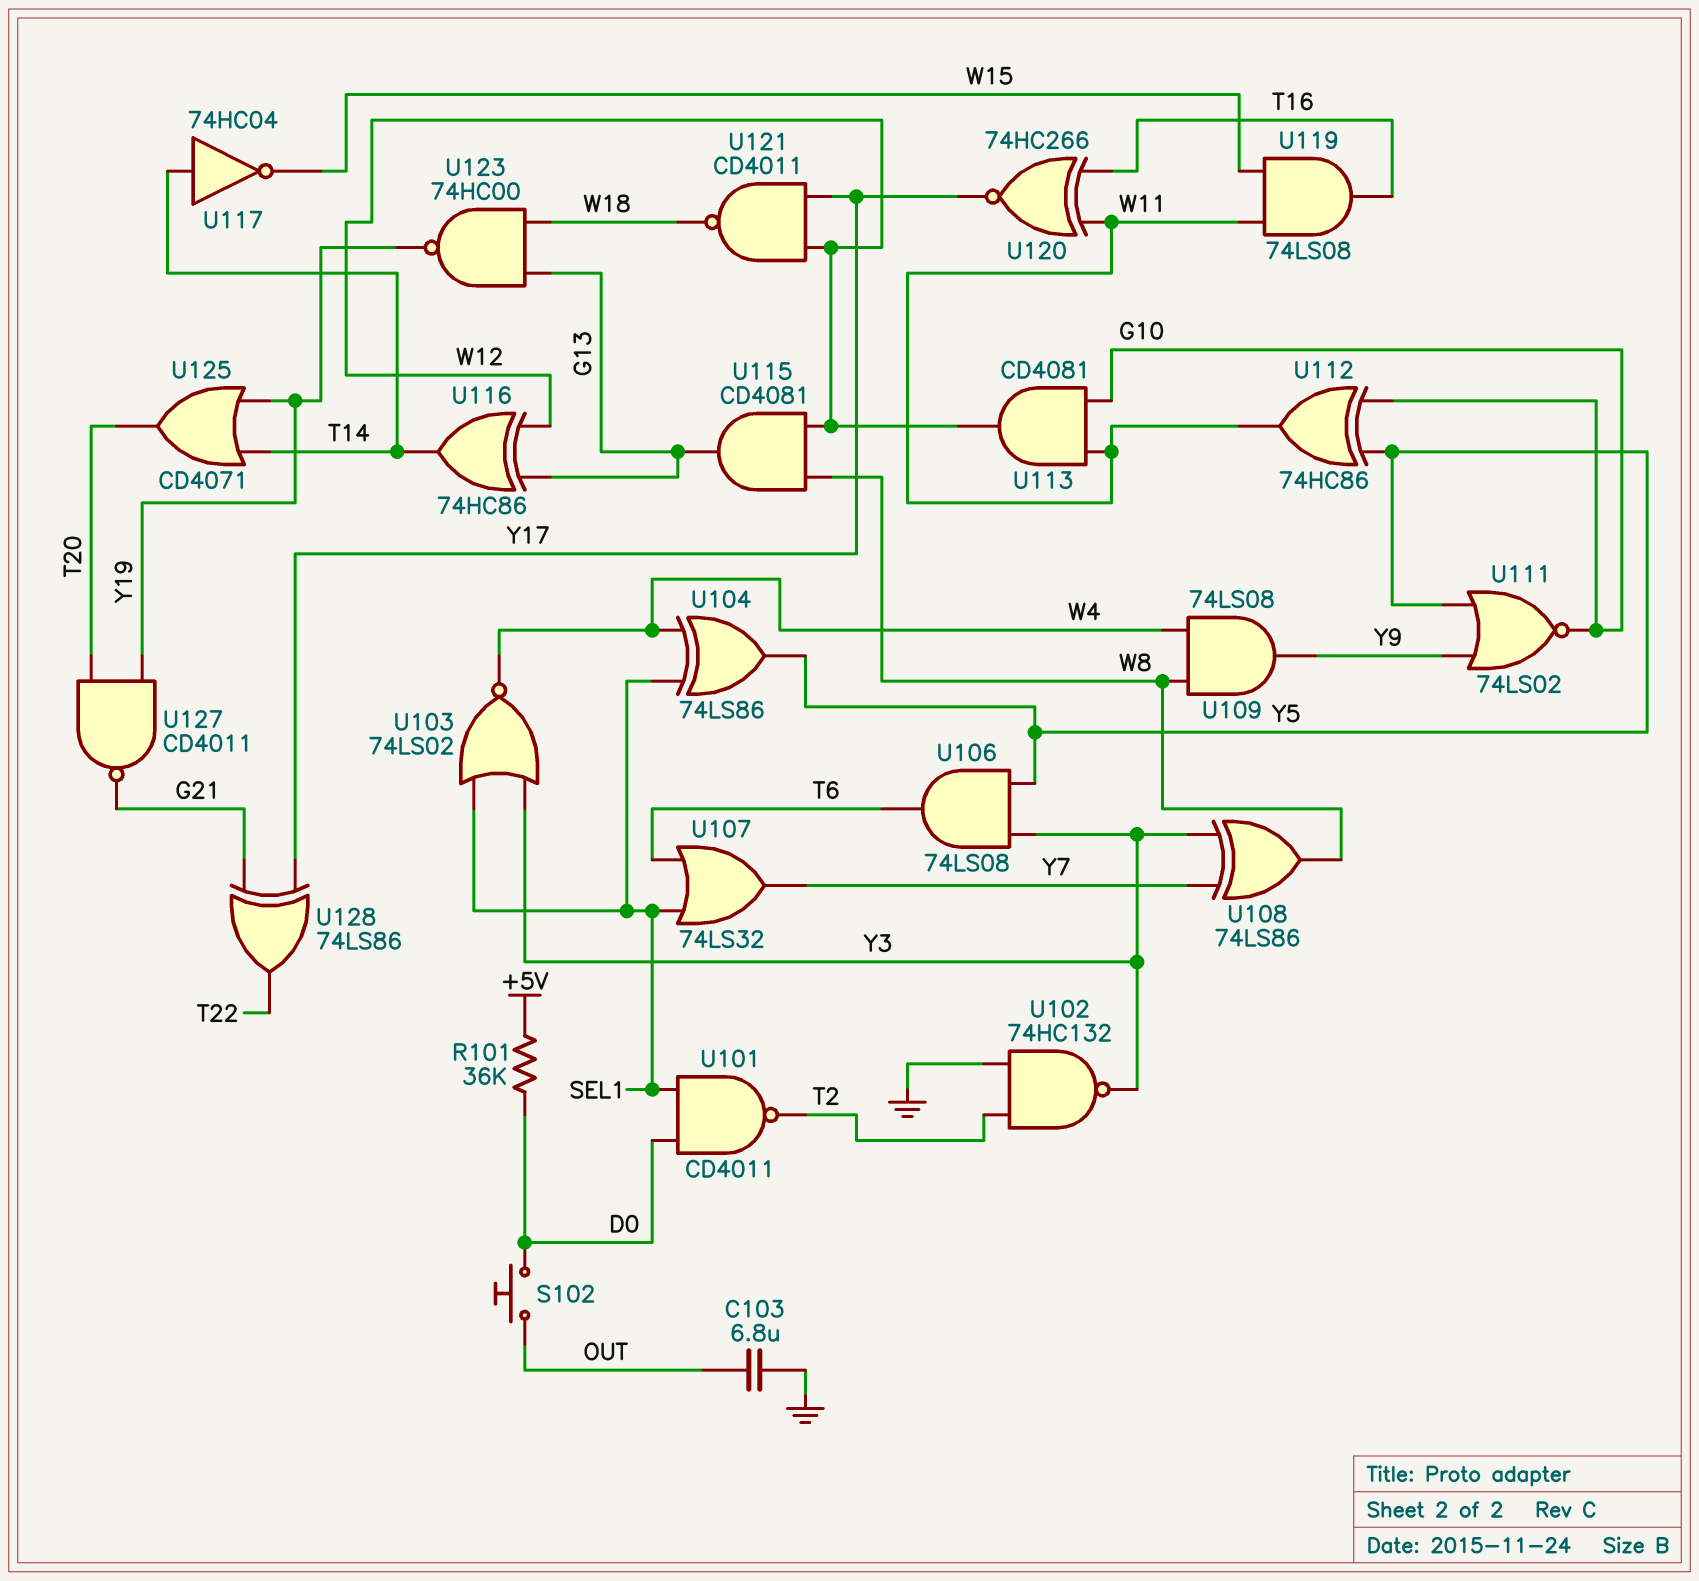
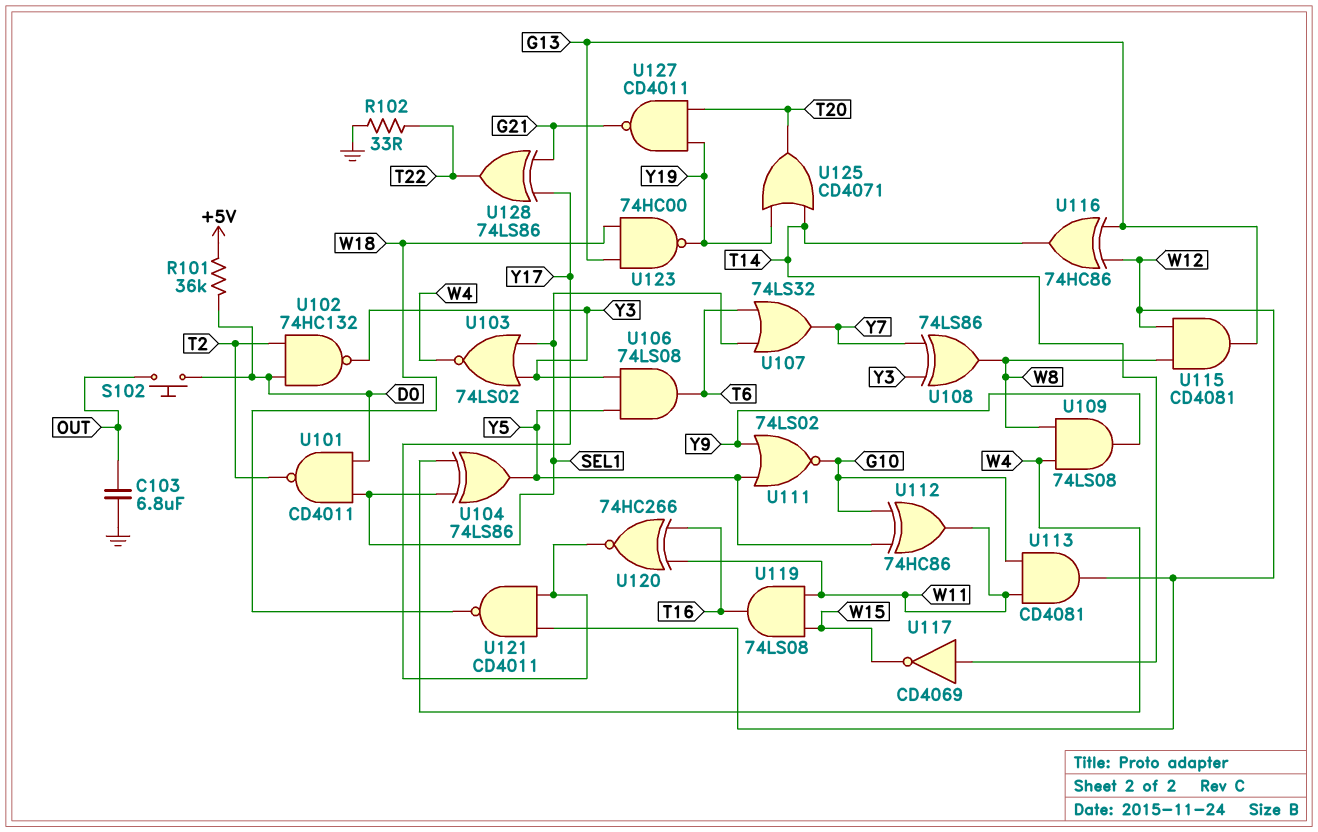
R102: none -> 33 (GND, T22)
U102: NAND 74HC132 (in GND, in T2, out Y3) -> NAND 74HC132 (in D0, in T2, out Y3)
U117: NOT 74HC04 (in T14, out W15) -> NOT CD4069 (in T14, out W15)

